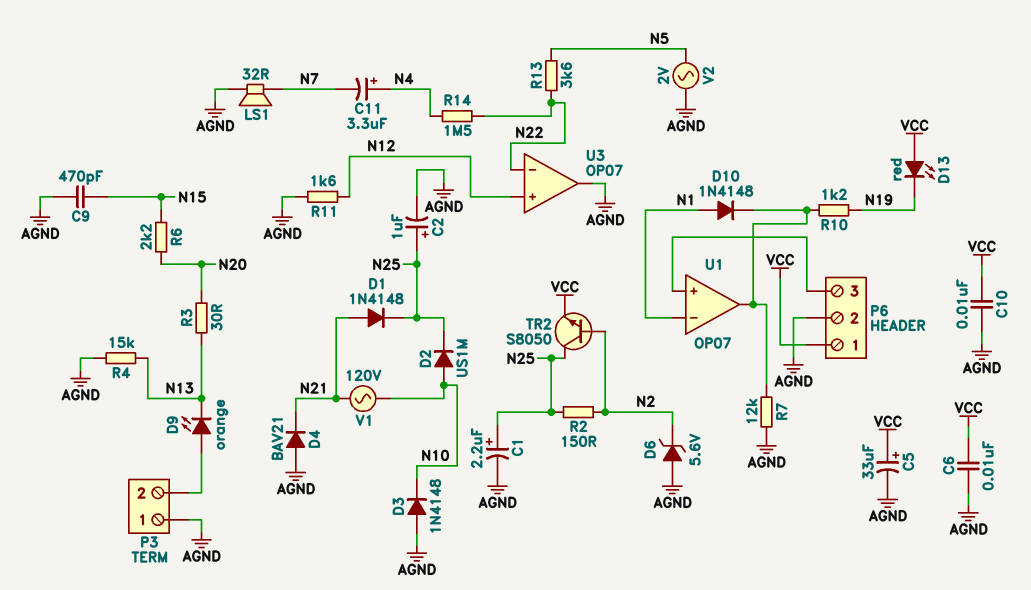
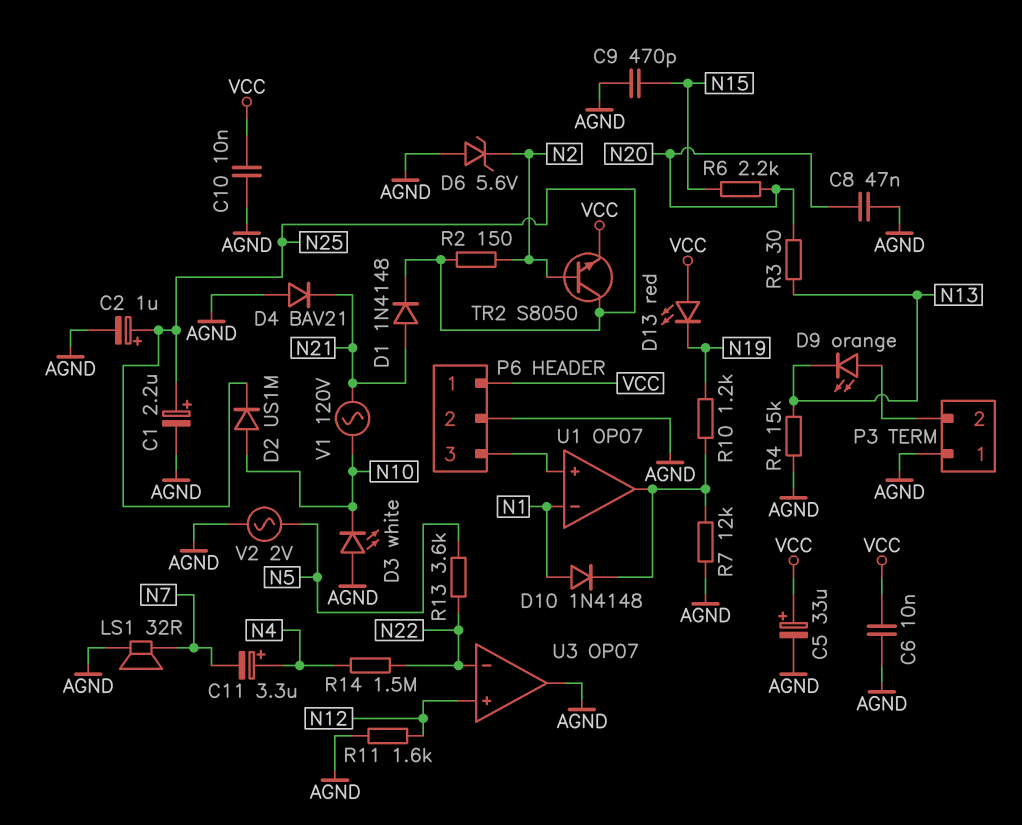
C8: none -> 47nF (AGND, N20)
D3: diode 1N4148 (A AGND, K N10) -> LED white (A AGND, K N10)

